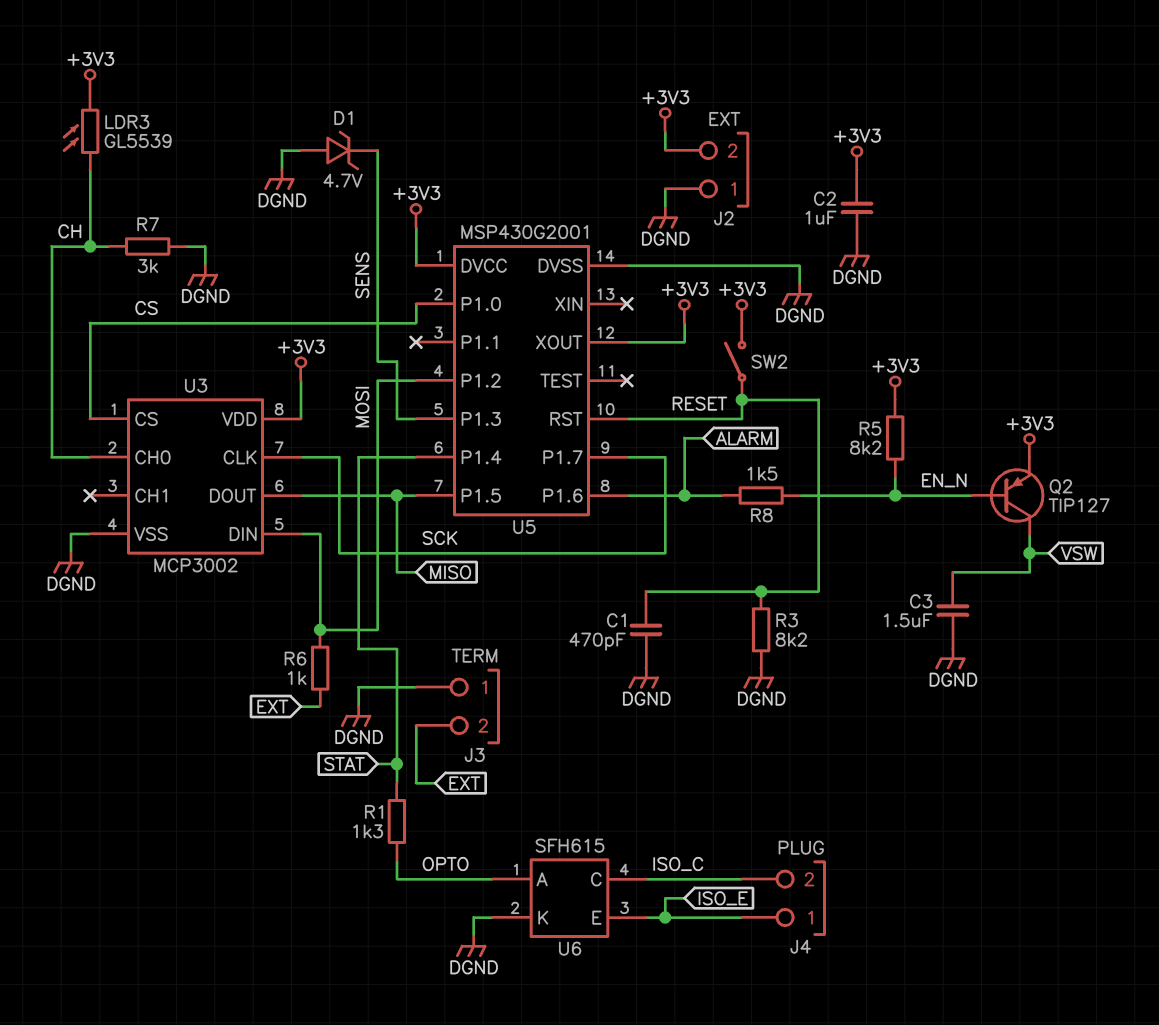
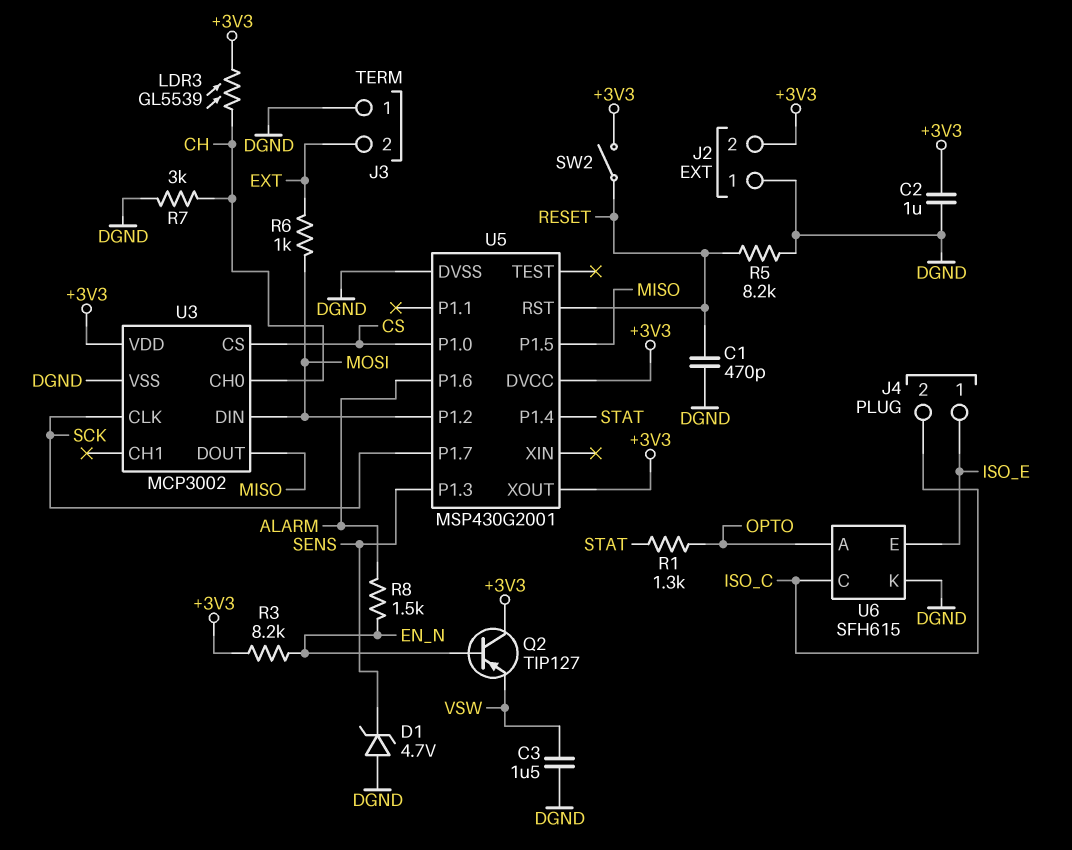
Q2: PNP TIP127 (B EN_N, C VSW, E +3V3) -> PNP TIP127 (B EN_N, C +3V3, E VSW)
R3: 8.2k (DGND, RESET) -> 8.2k (+3V3, EN_N)
R5: 8.2k (+3V3, EN_N) -> 8.2k (DGND, RESET)

